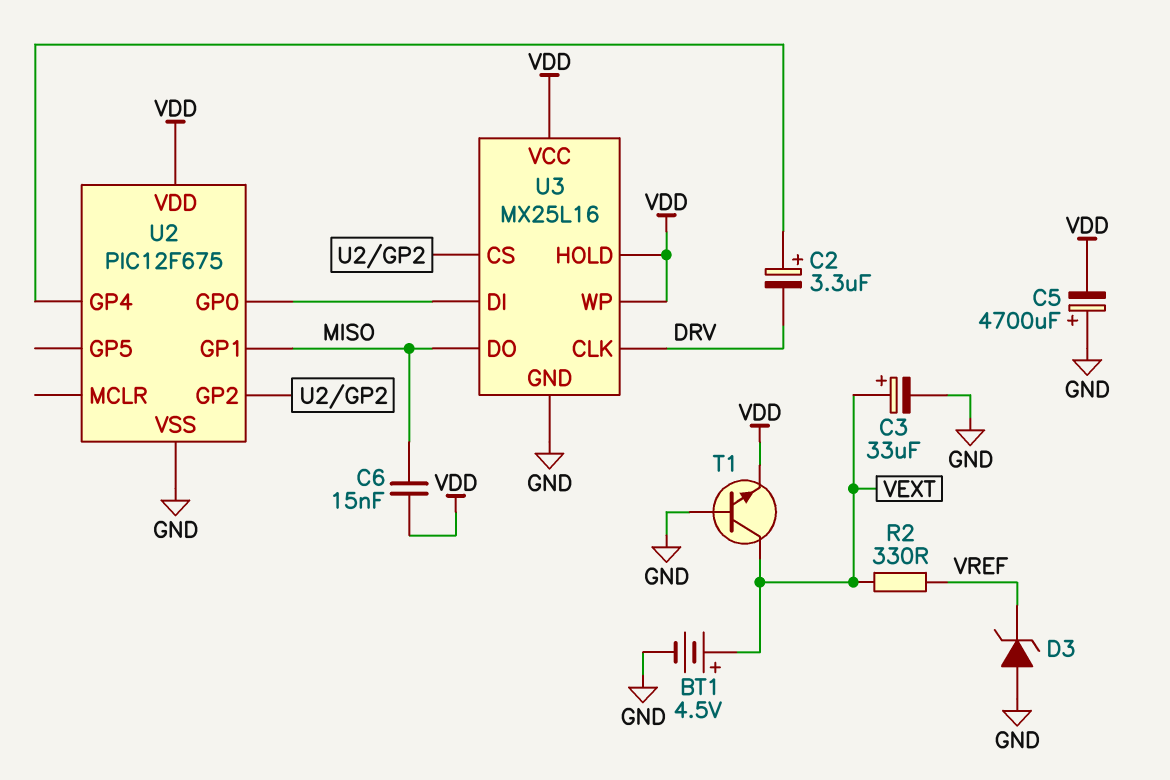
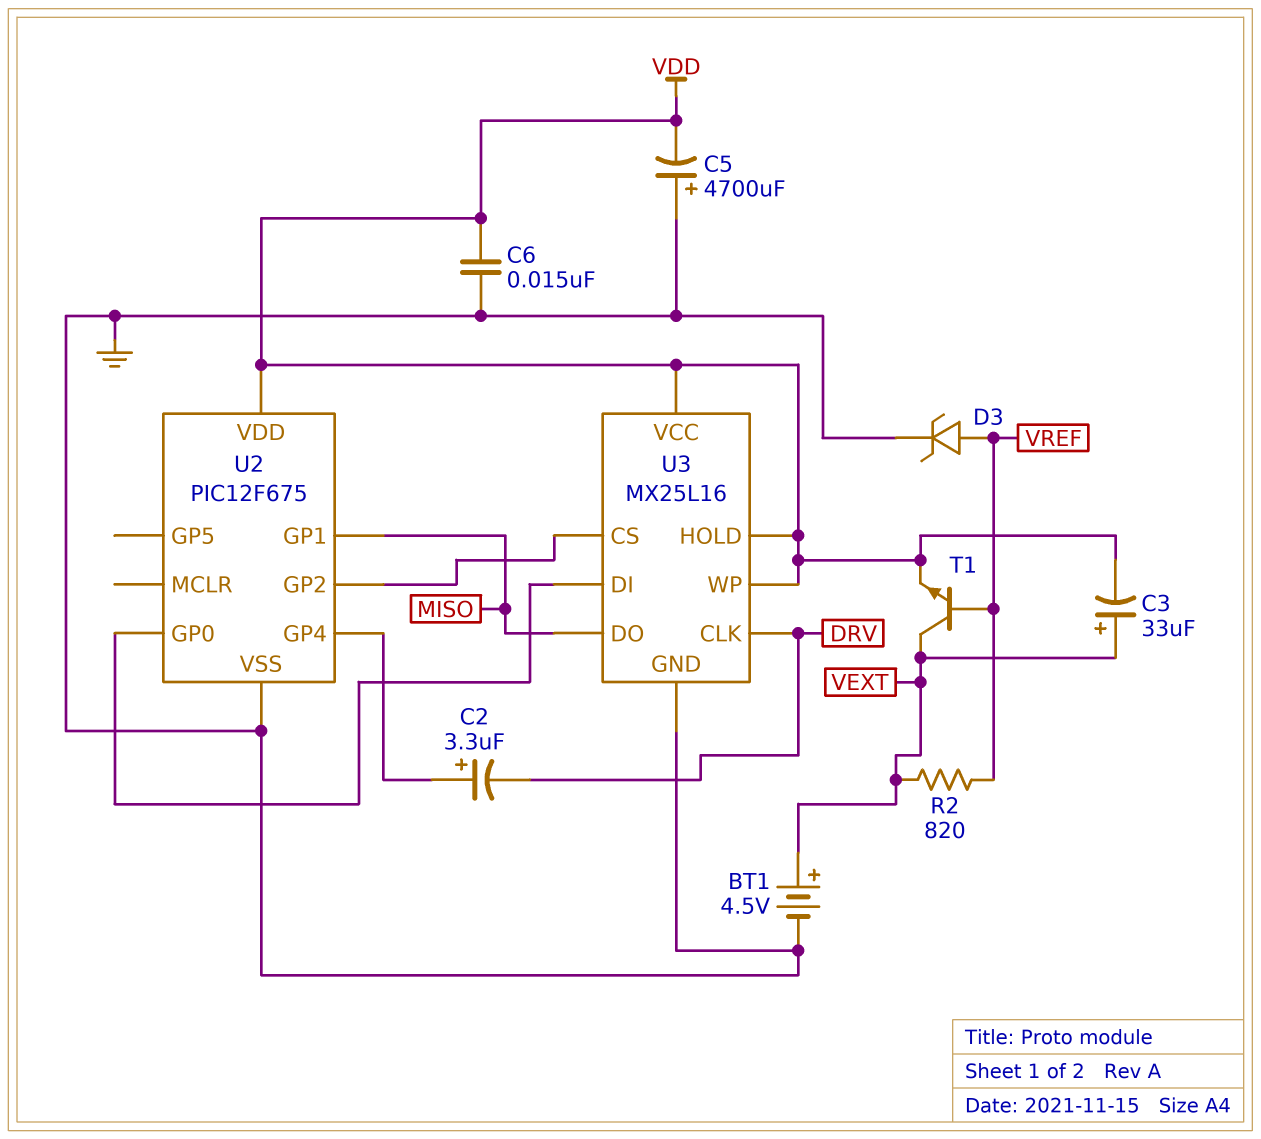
C3: 33uF (plus VEXT, minus GND) -> 33uF (plus VEXT, minus VDD)
C6: 15nF (MISO, VDD) -> 15nF (GND, VDD)
D3: zener (A GND, K VREF) -> zener (A VREF, K GND)
R2: 330 (VEXT, VREF) -> 820 (VEXT, VREF)
T1: NPN (B GND, C VEXT, E VDD) -> NPN (B VREF, C VEXT, E VDD)

